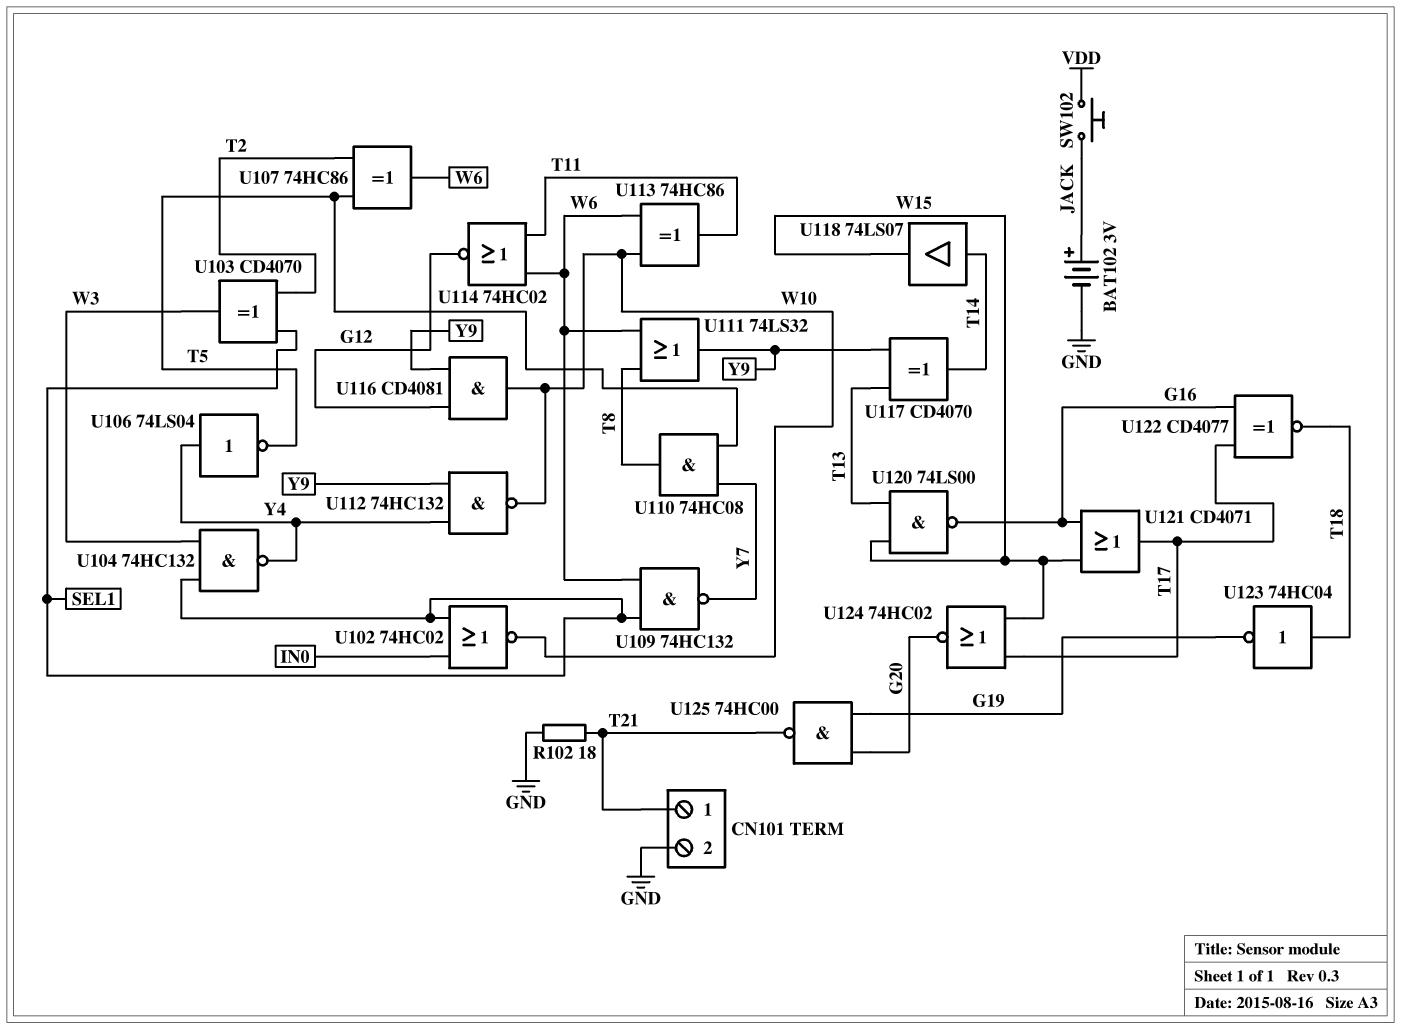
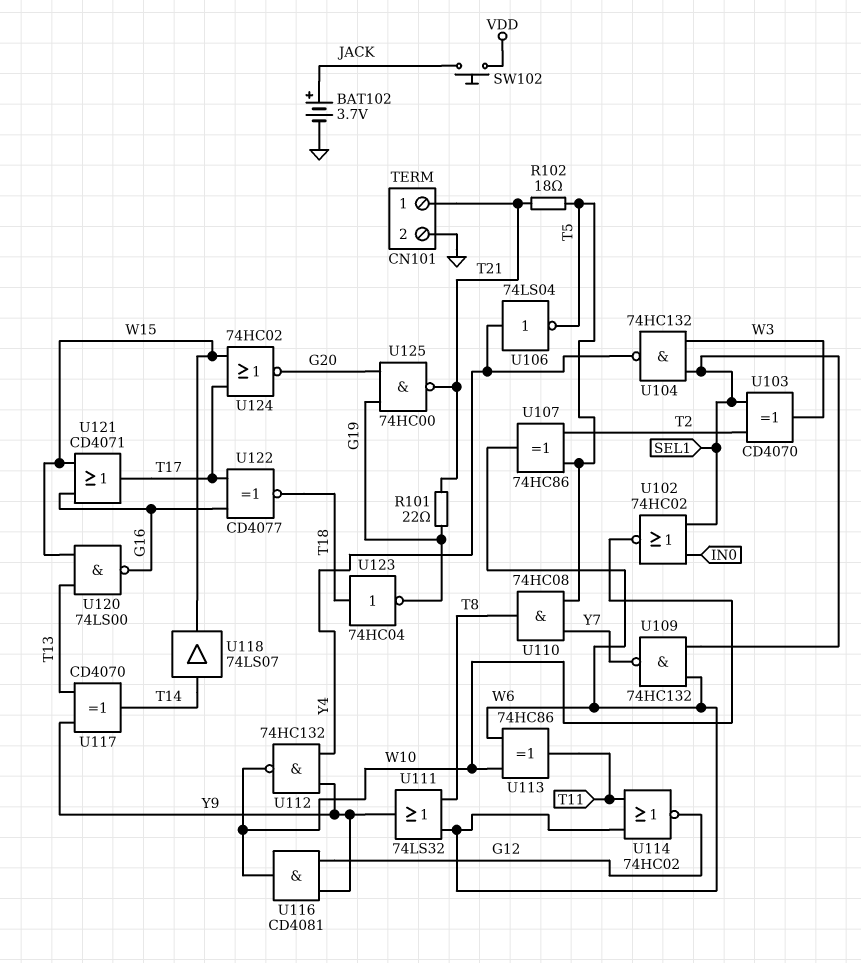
BAT102: 3V (plus JACK, minus GND) -> 3.7V (plus JACK, minus GND)
R101: none -> 22 (G19, T21)
R102: 18 (GND, T21) -> 18 (T5, T21)

